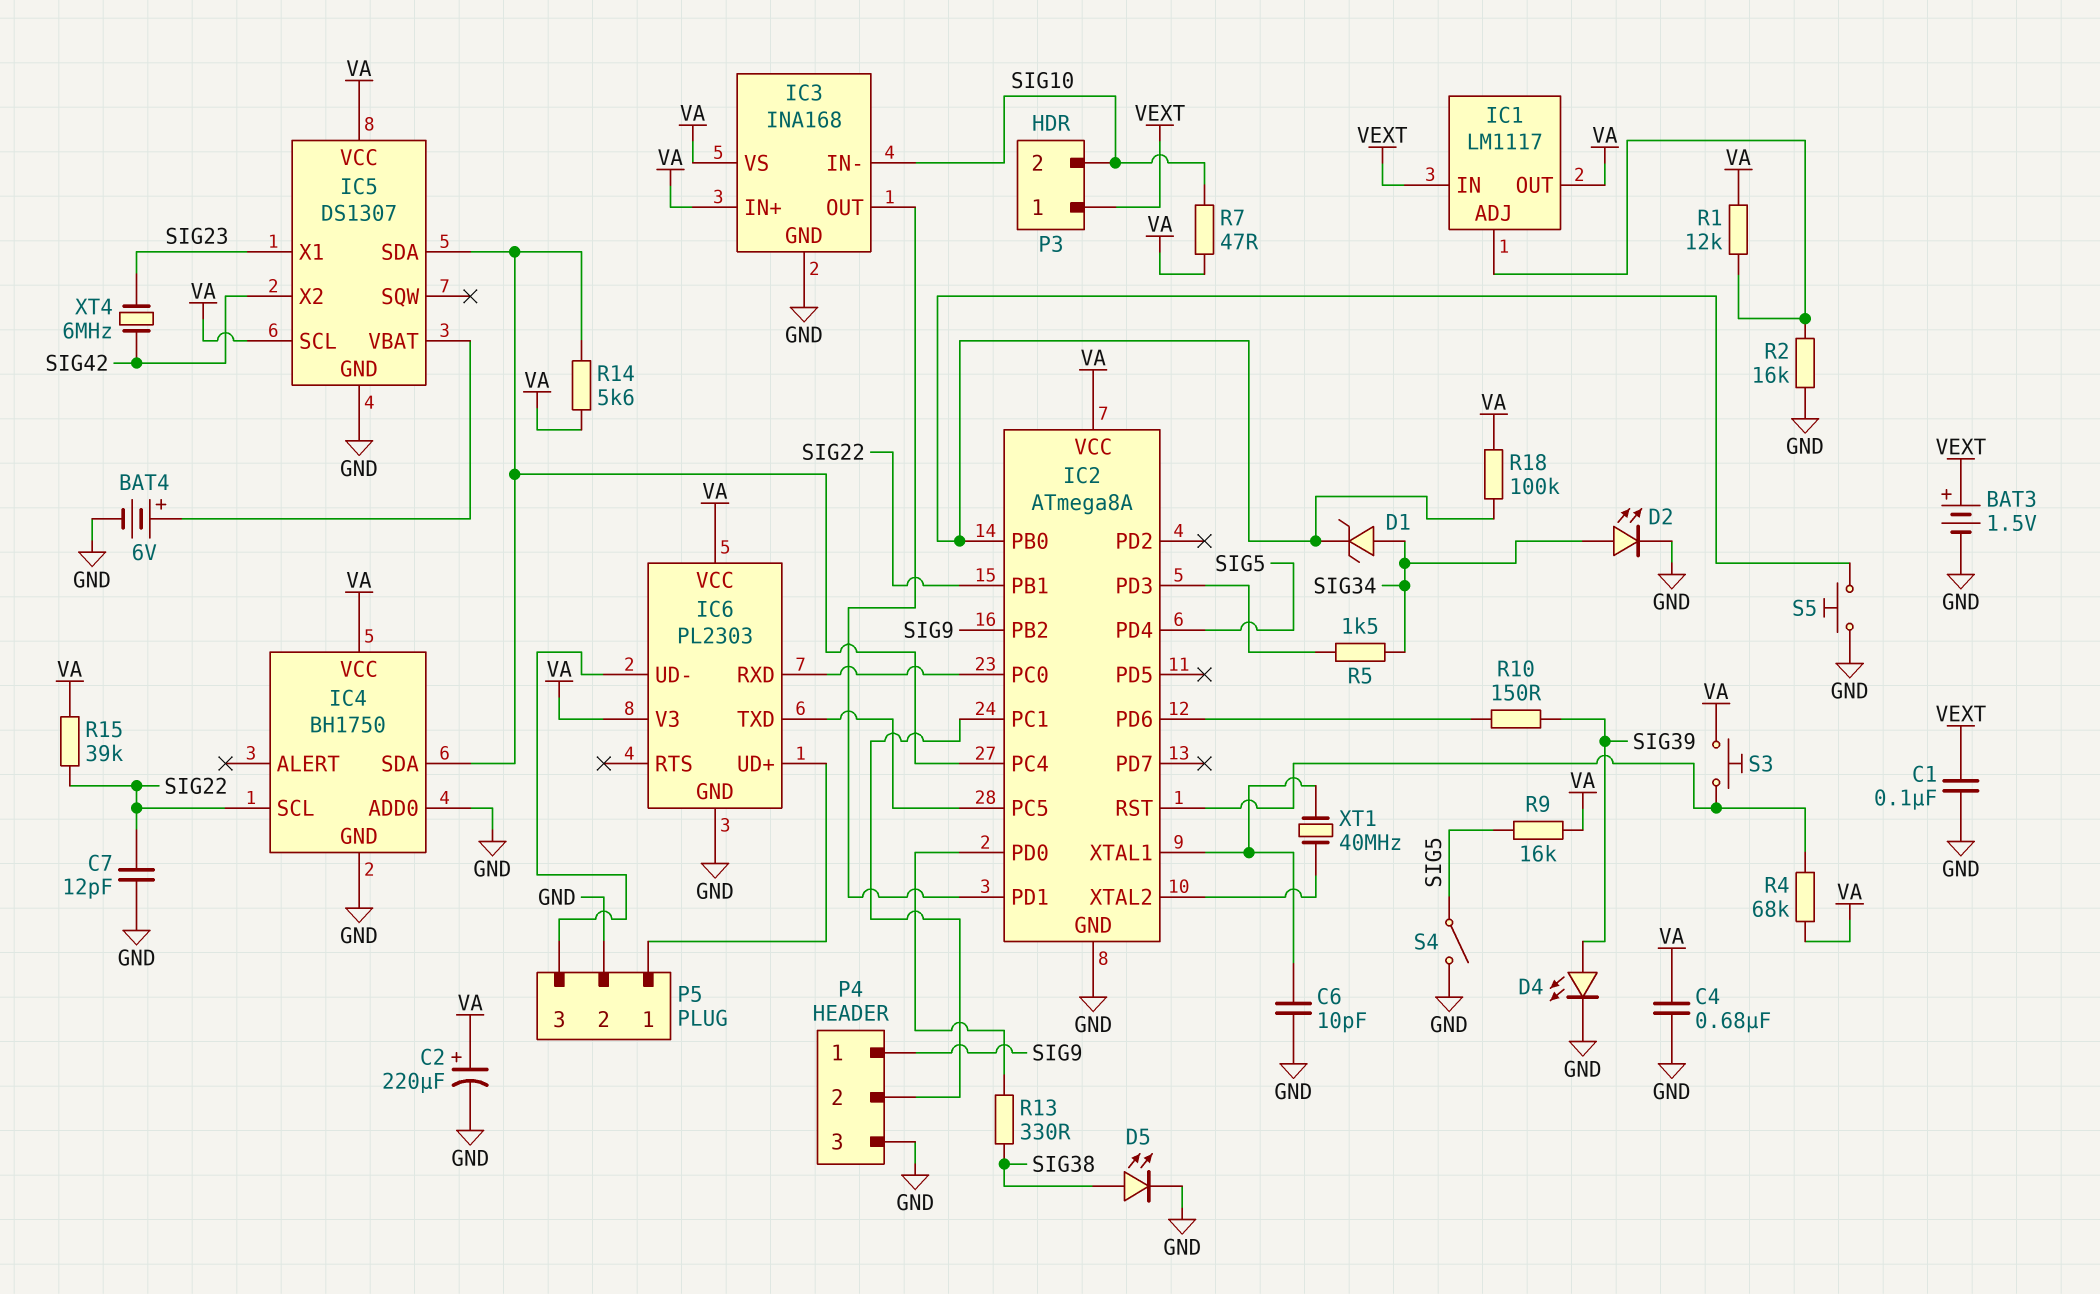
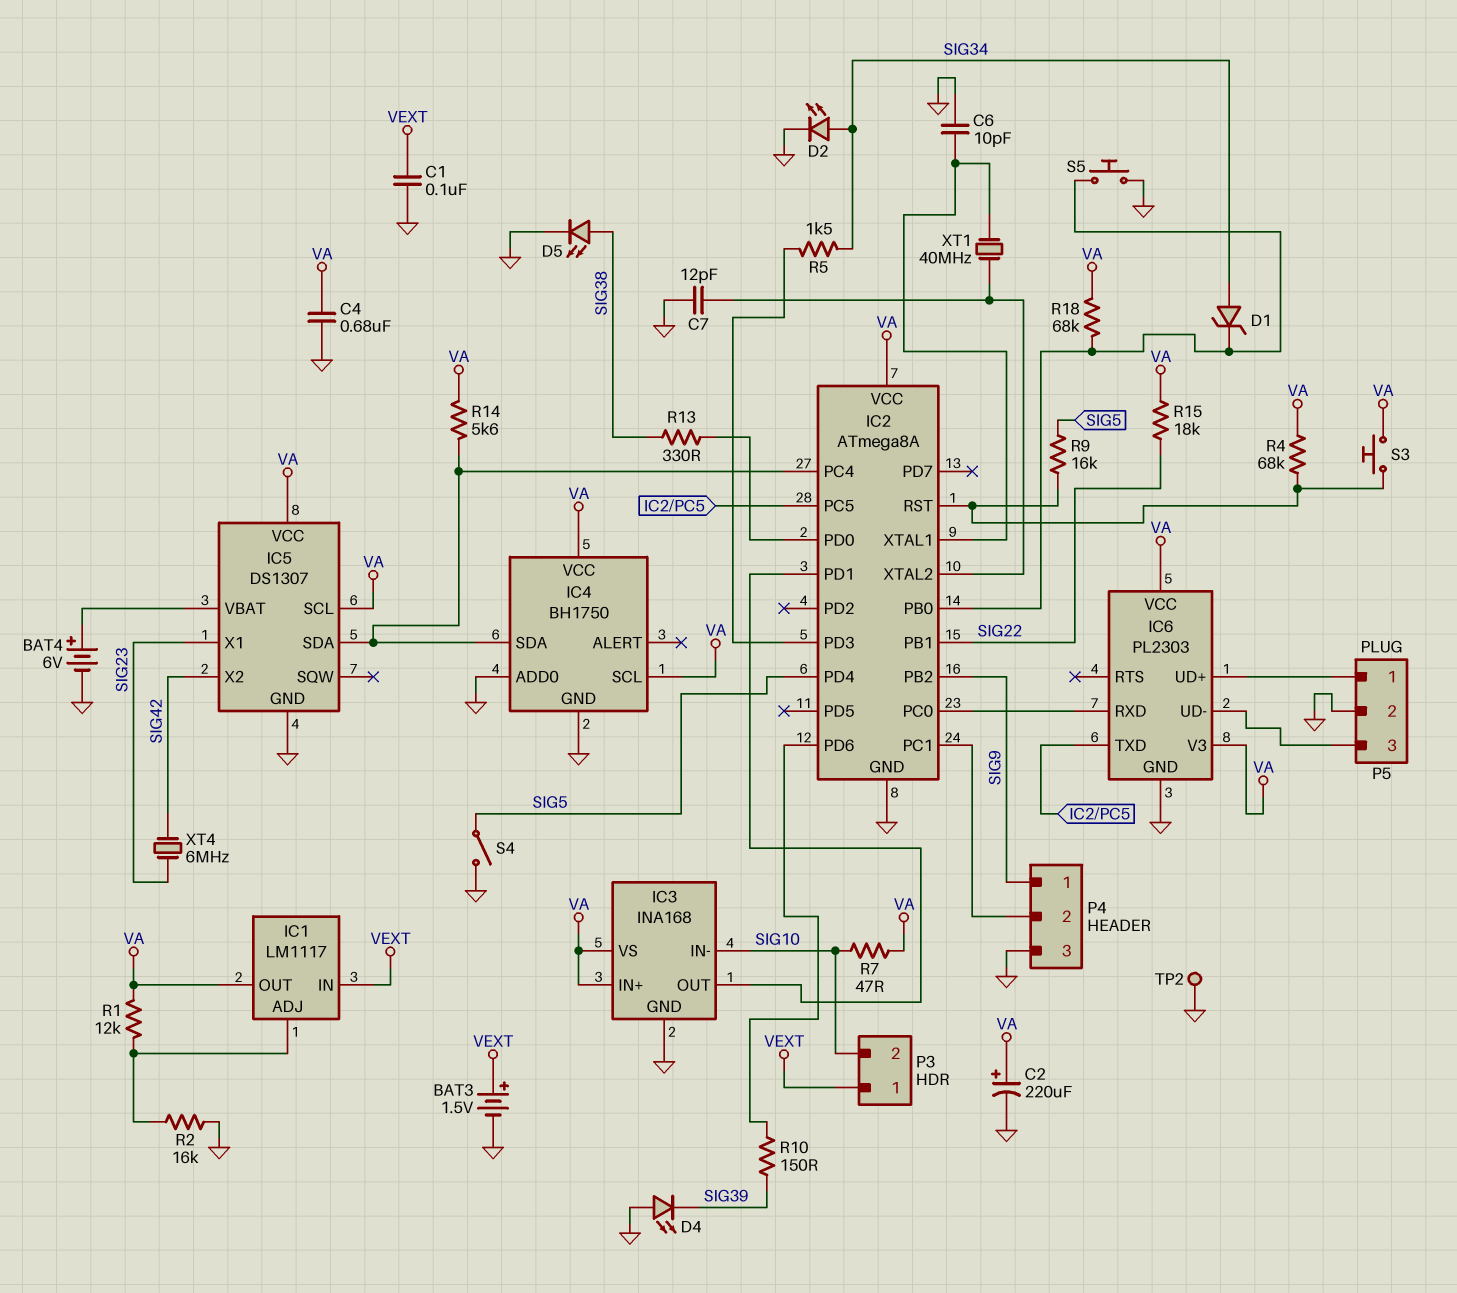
C7: 12pF (GND, SIG22) -> 12pF (GND, IC2/XTAL2)
D4: LED (A SIG39, K GND) -> LED (A GND, K SIG39)
IC4 pin SCL: SIG22 -> VA
R9: 16k (SIG5, VA) -> 16k (IC2/RST, SIG5)
R15: 39k (SIG22, VA) -> 18k (SIG22, VA)
R18: 100k (IC2/PB0, VA) -> 68k (IC2/PB0, VA)
TP2: none -> test point (GND)

